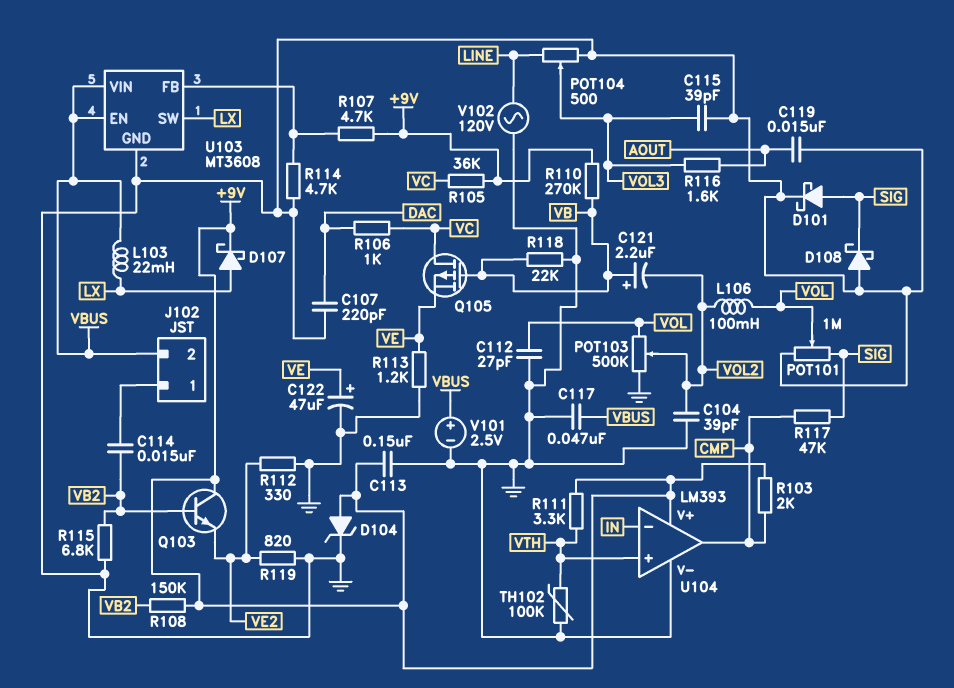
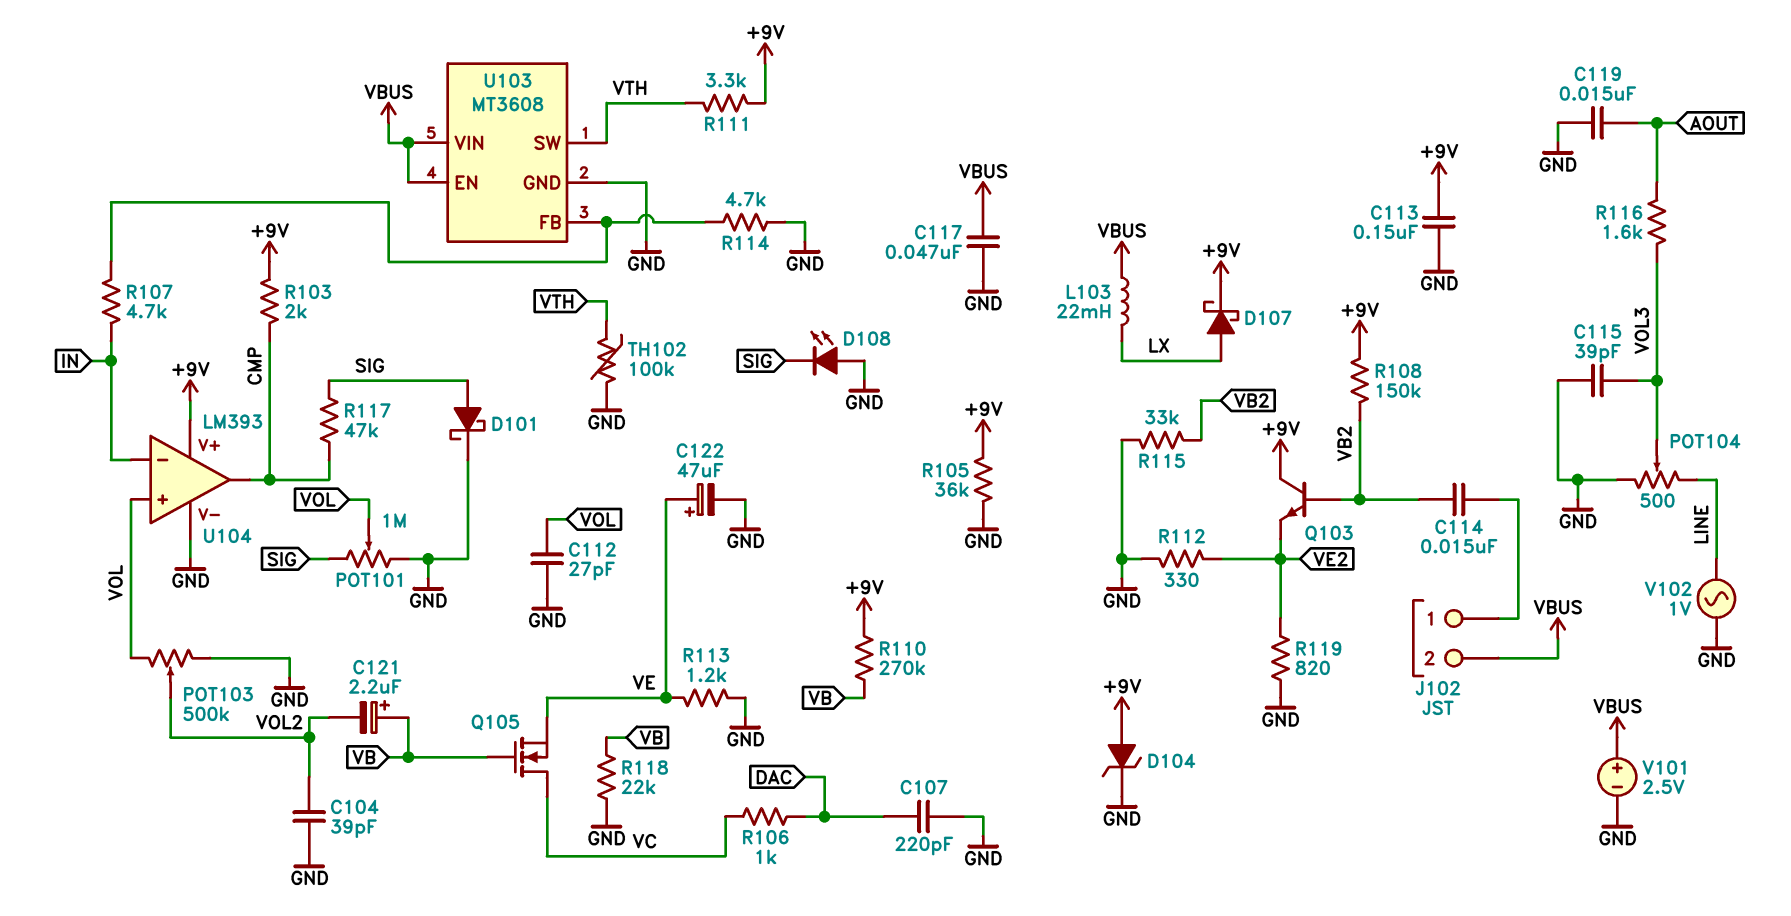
D108: schottky (A GND, K SIG) -> LED (A GND, K SIG)
L106: 100mH (VOL, VOL2) -> none
Q105: PMOS (G VB, D VC, S VE) -> NMOS (G VB, D VC, S VE)
R105: 36k (+9V, VC) -> 36k (+9V, GND)
R107: 4.7k (+9V, U103/FB) -> 4.7k (IN, U103/FB)
R115: 6.8k (GND, VB2) -> 33k (GND, VB2)
U103 pin SW: LX -> VTH
U104 pin in+: VTH -> VOL
V102: AC 120V (GND, LINE) -> AC 1V (GND, LINE)

